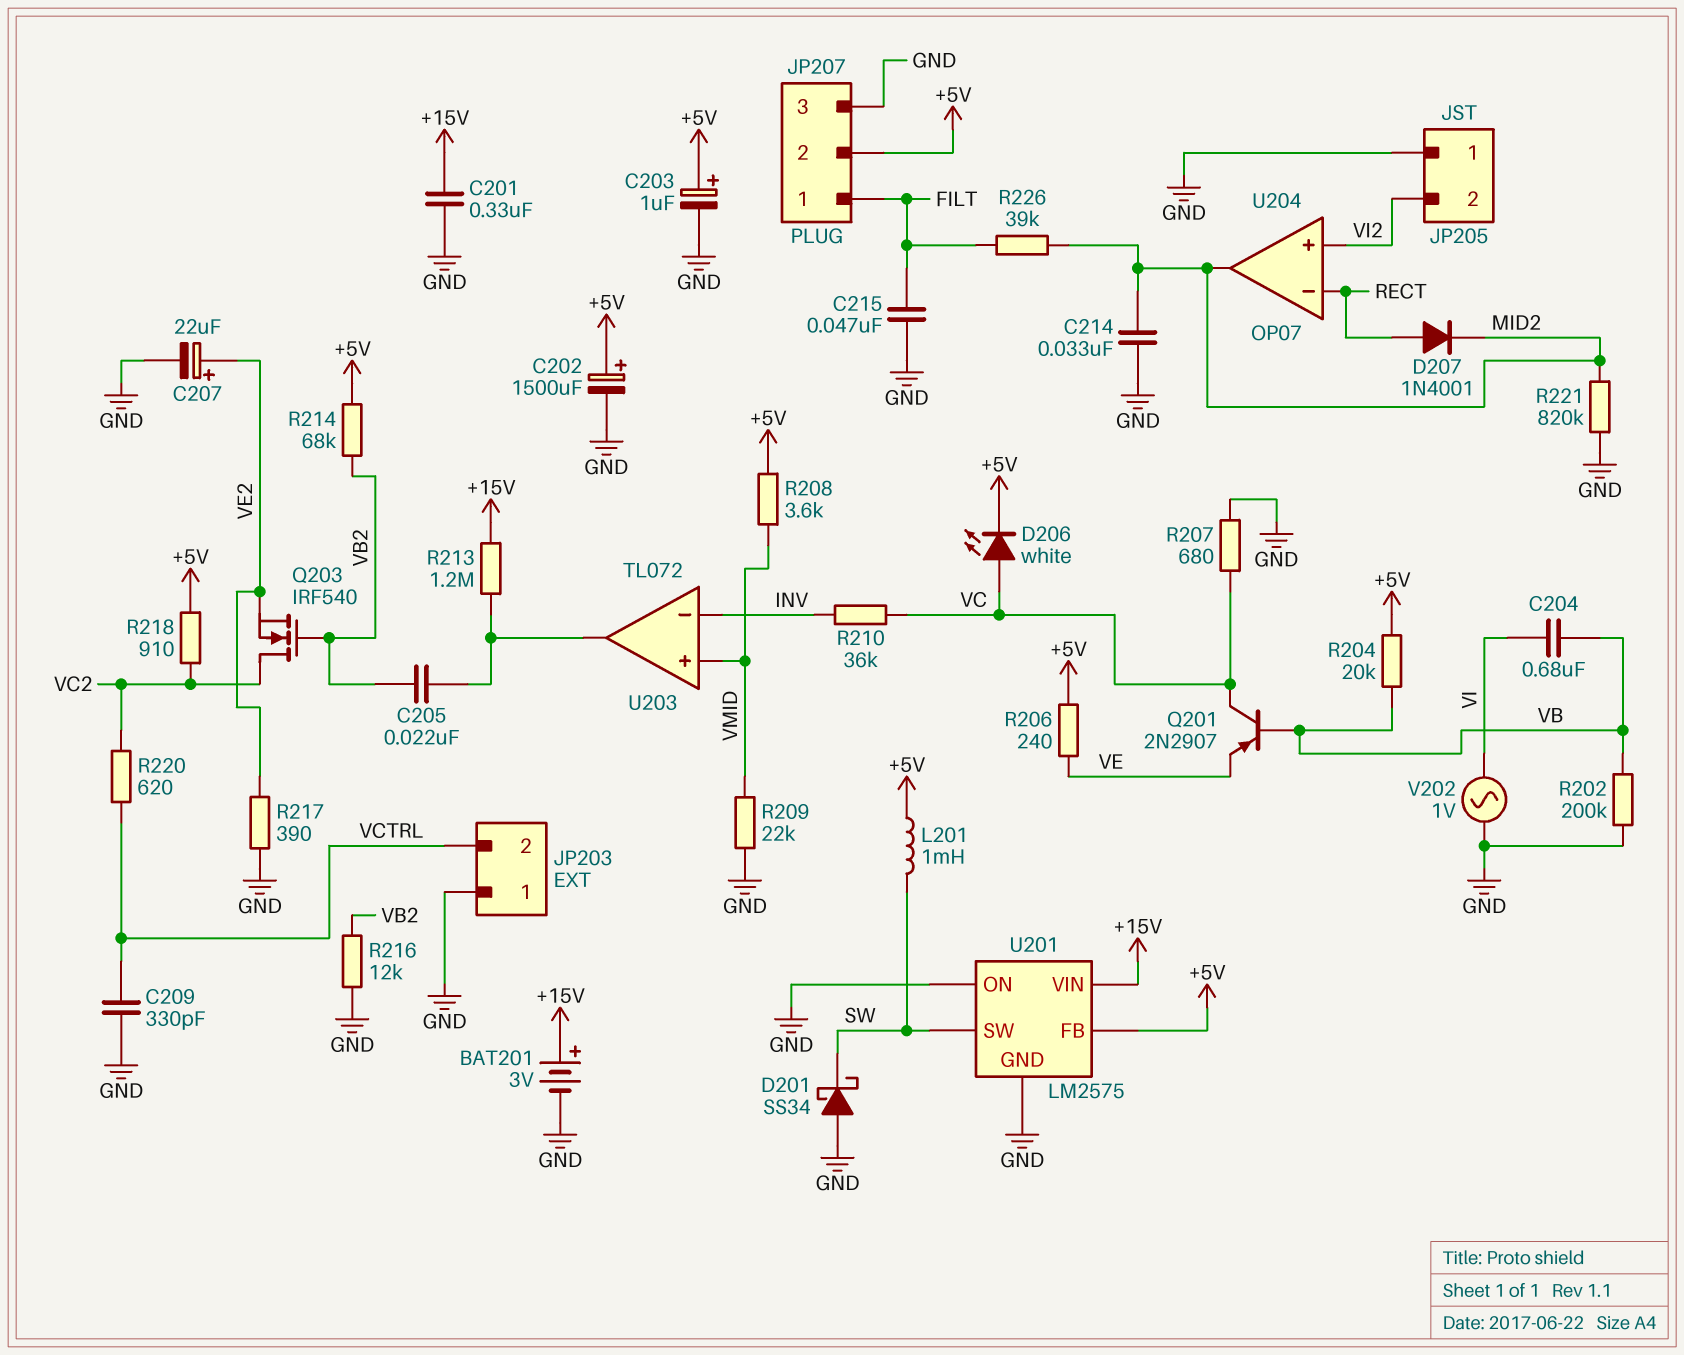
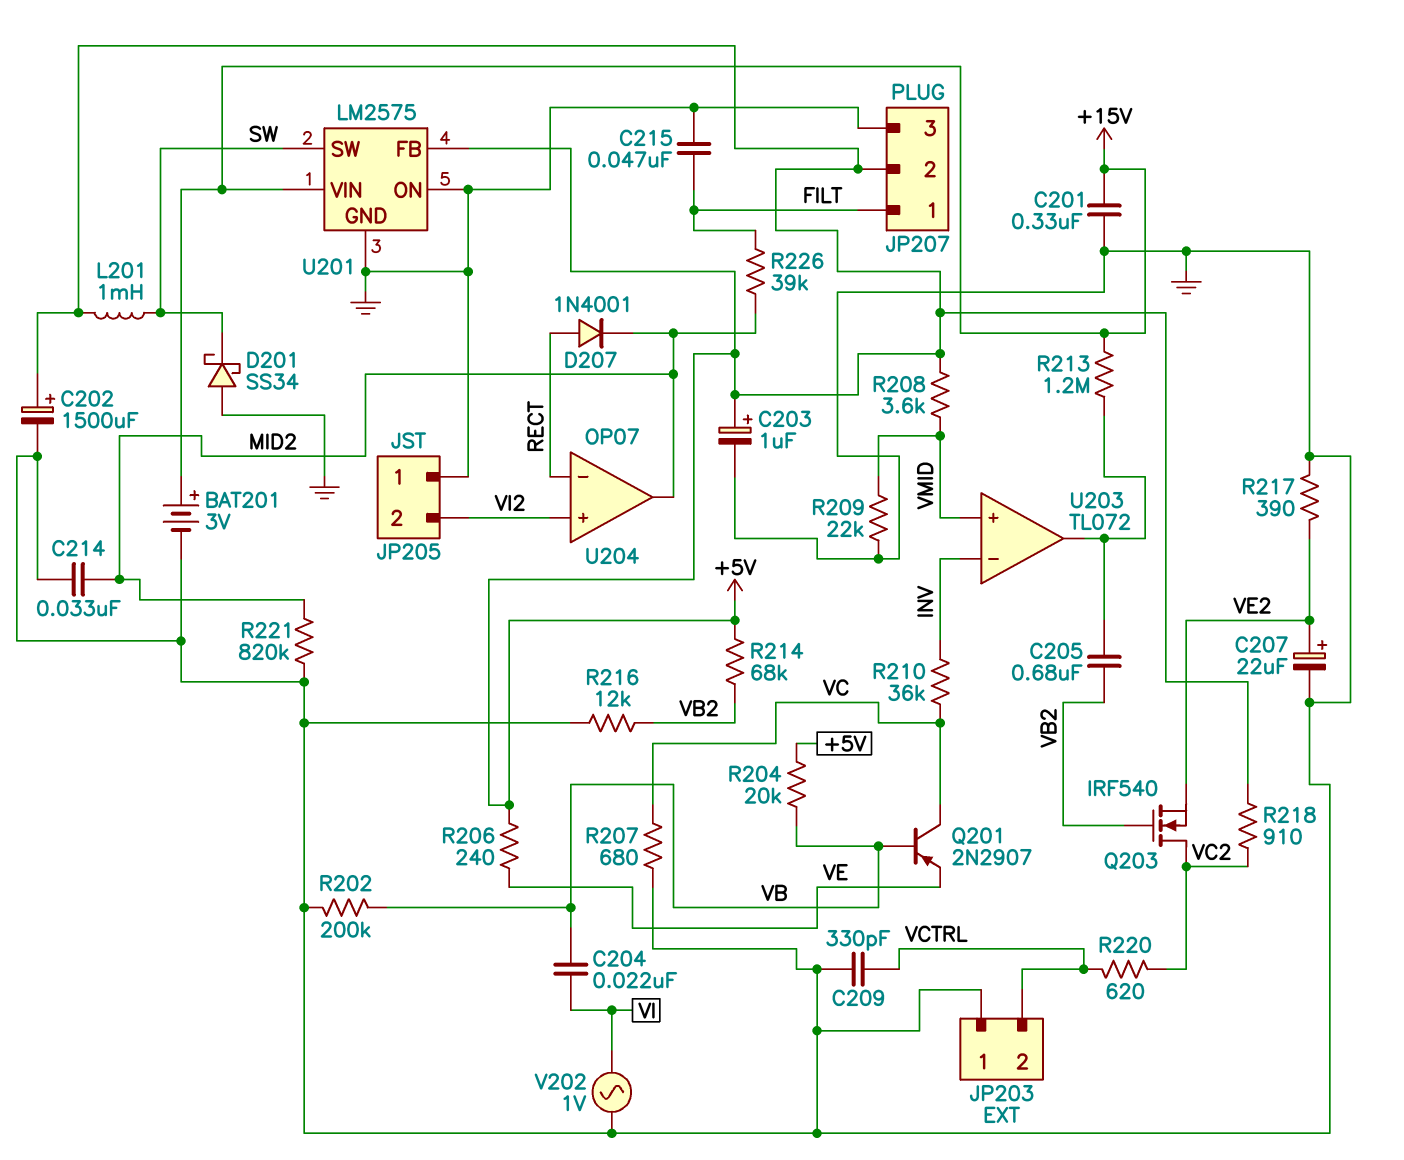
C204: 680nF (VB, VI) -> 22nF (VB, VI)
C205: 22nF (U203/out, VB2) -> 680nF (U203/out, VB2)
D206: LED white (A VC, K +5V) -> none

